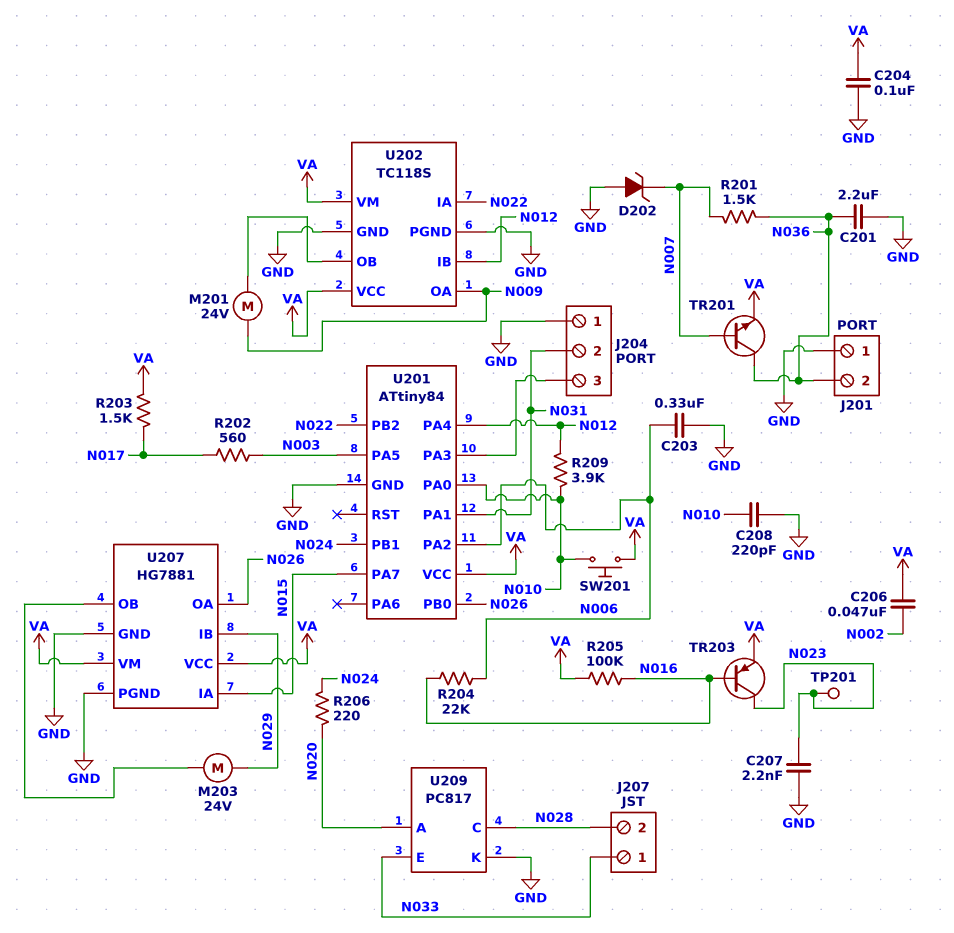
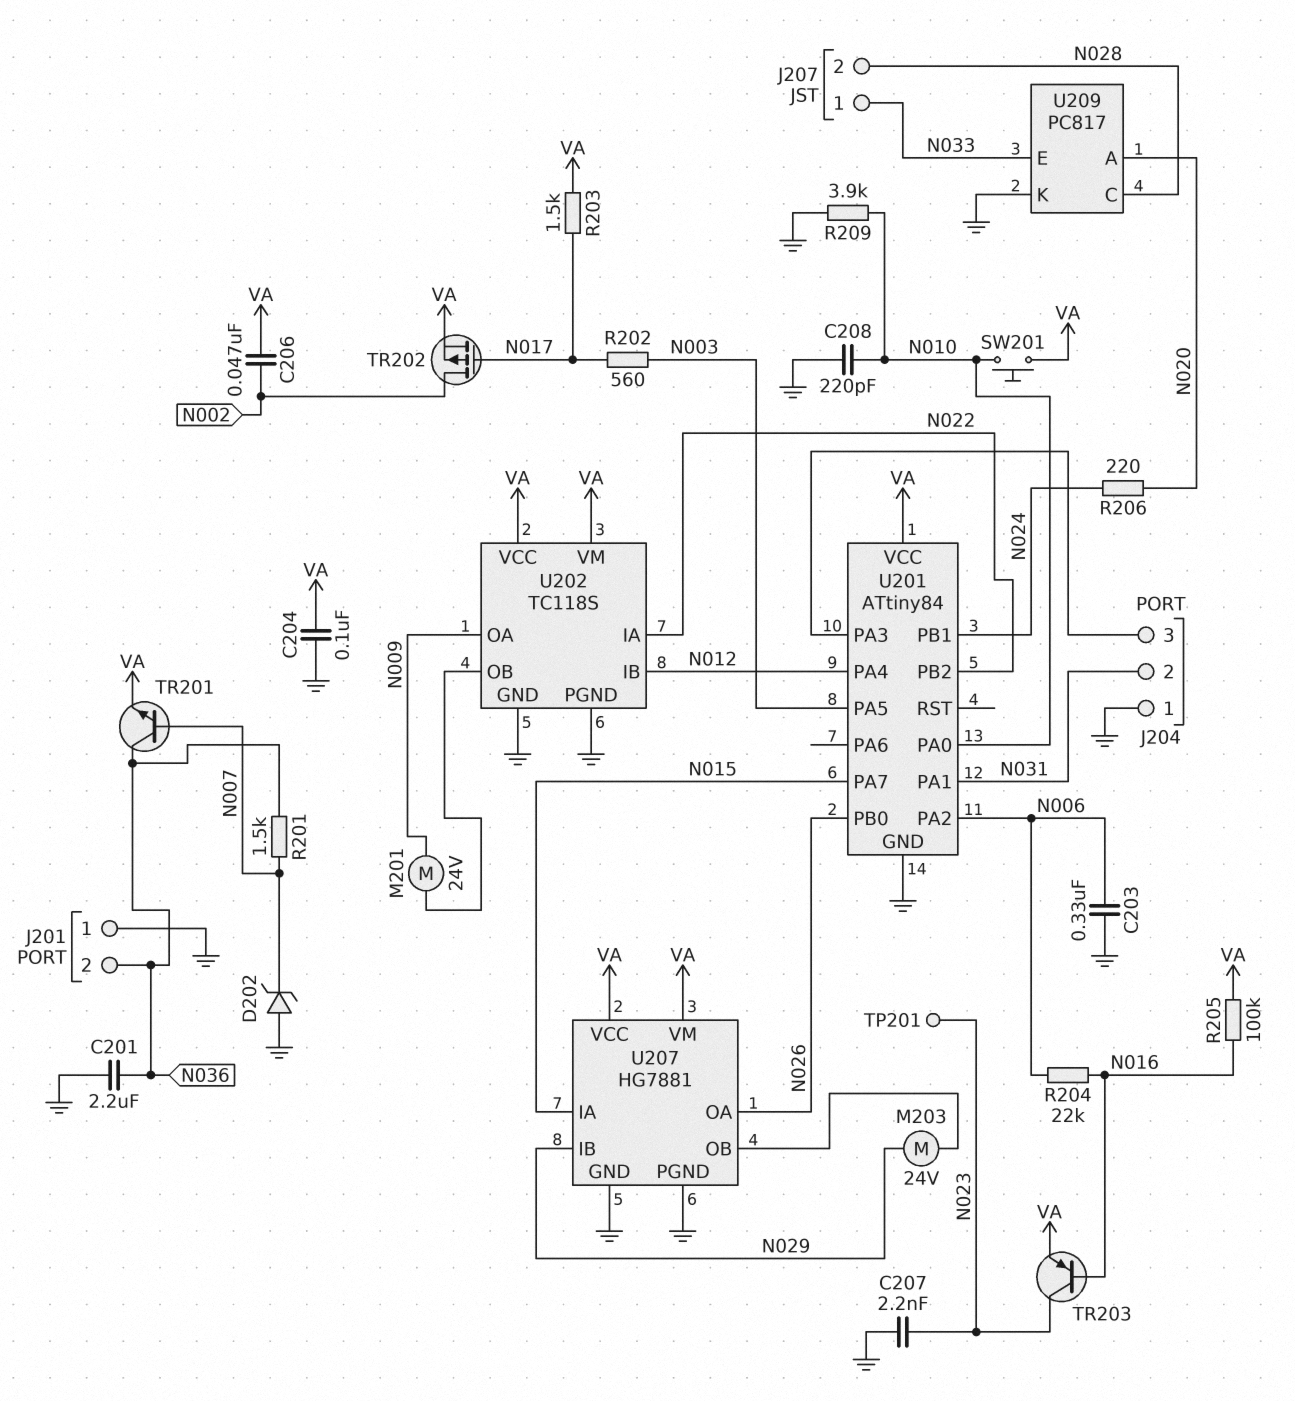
R209: 3.9k (N010, N012) -> 3.9k (GND, N010)
TR202: none -> PMOS (G N017, D N002, S VA)

